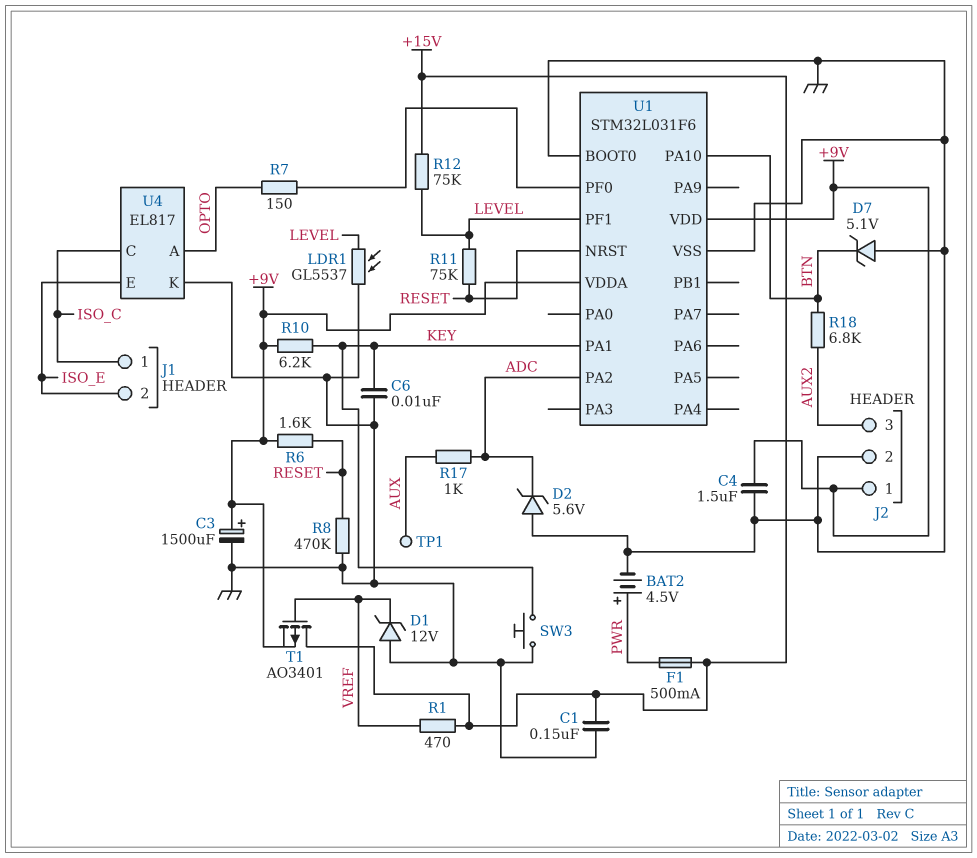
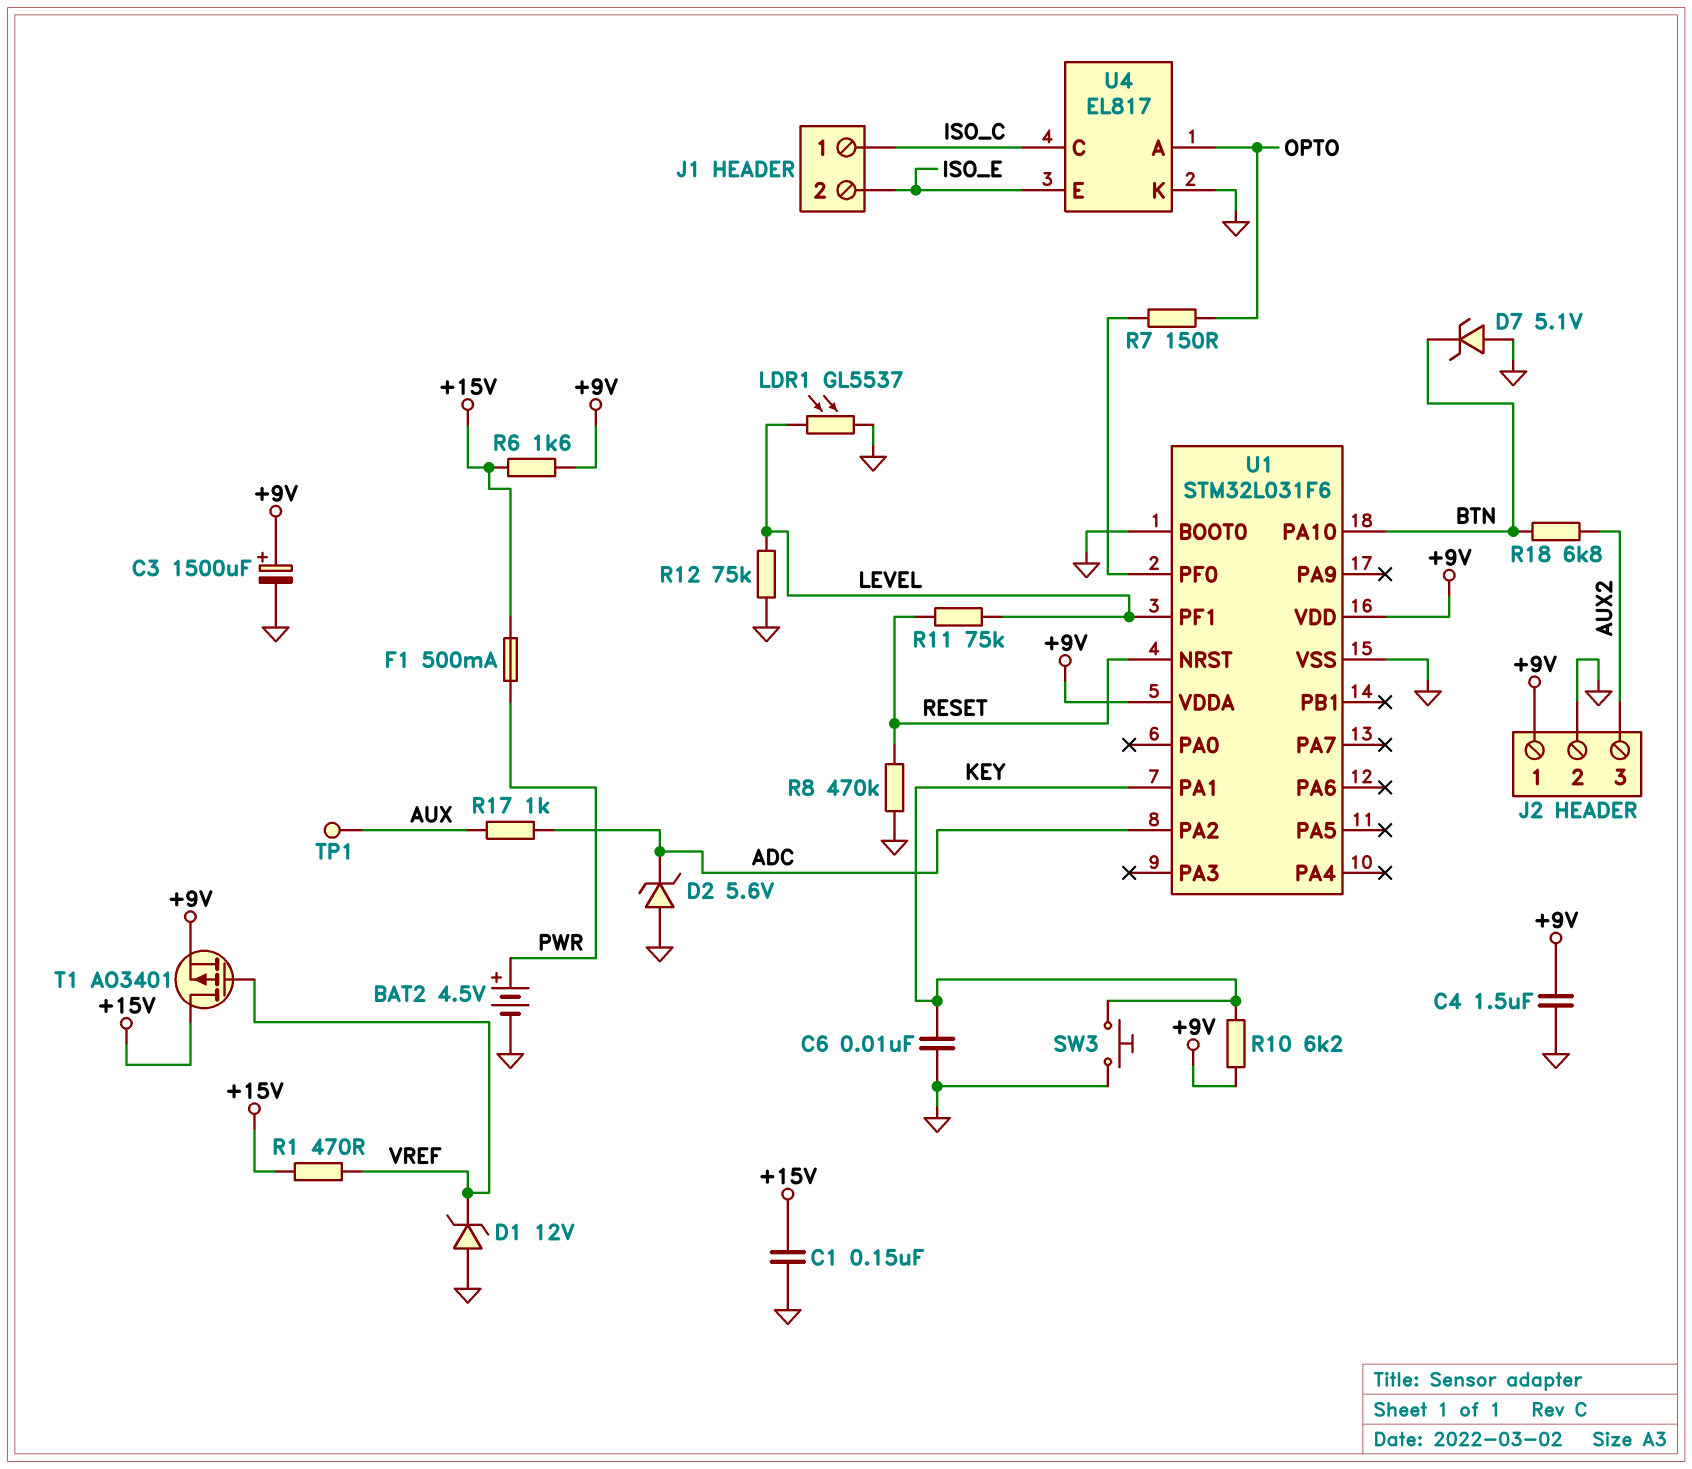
R6: 1.6k (+9V, RESET) -> 1.6k (+9V, +15V)
R12: 75k (+15V, LEVEL) -> 75k (GND, LEVEL)

